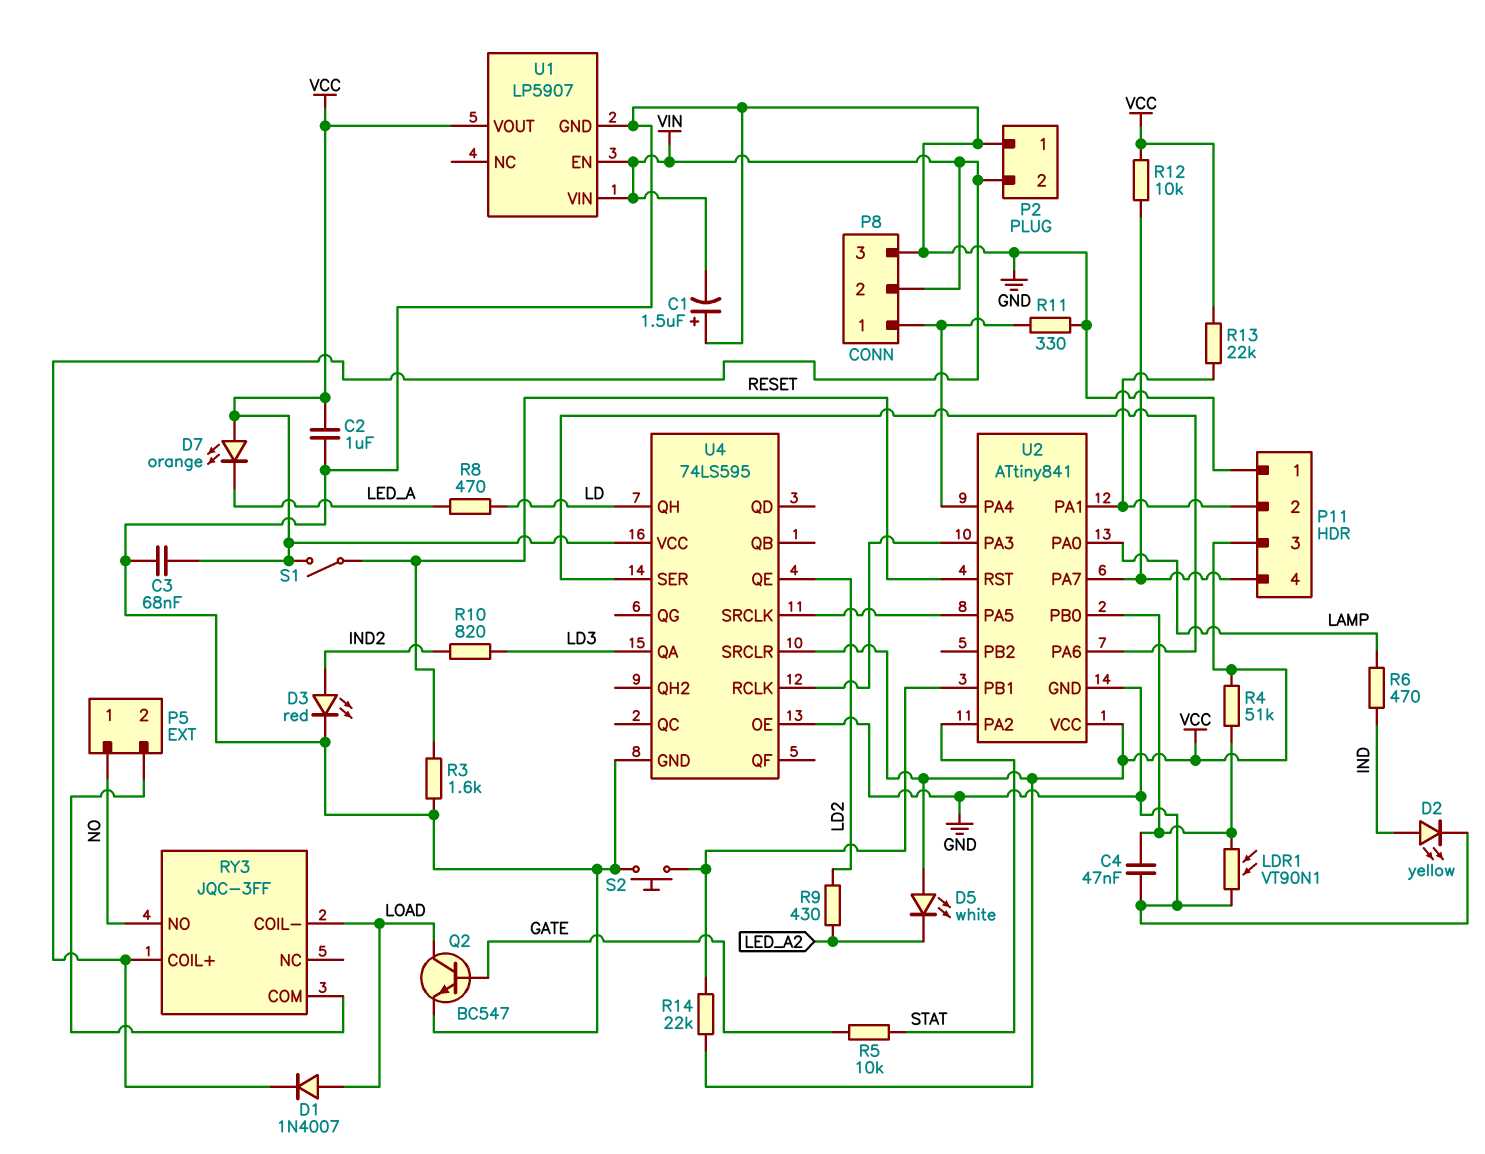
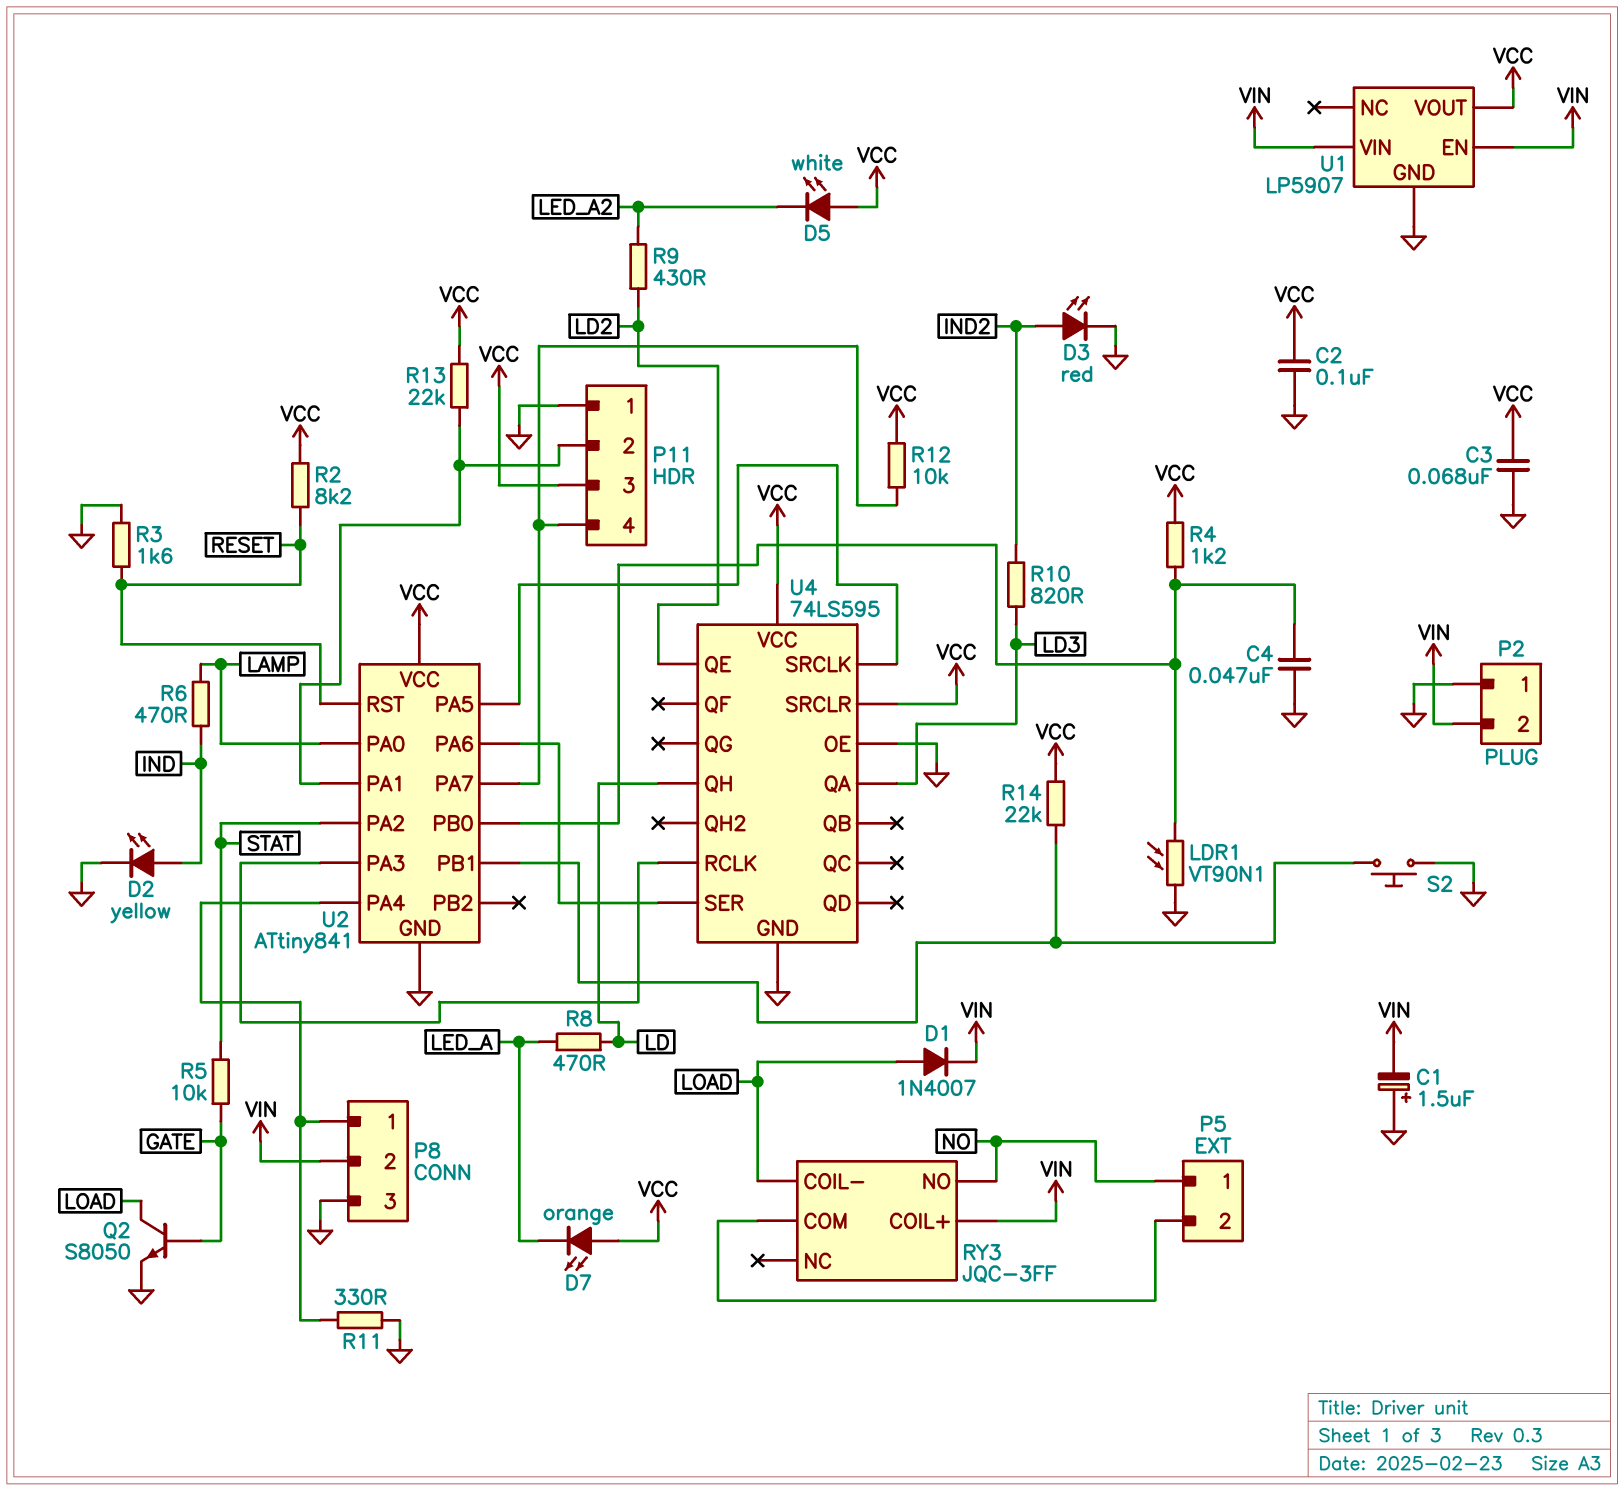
C2: 1uF (GND, VCC) -> 100nF (GND, VCC)
Q2: NPN BC547 (B GATE, C LOAD, E GND) -> NPN S8050 (B GATE, C LOAD, E GND)
R2: none -> 8.2k (RESET, VCC)
R4: 51k (U2/PB0, VCC) -> 1.2k (U2/PB0, VCC)
S1: switch (RESET, VCC) -> none

